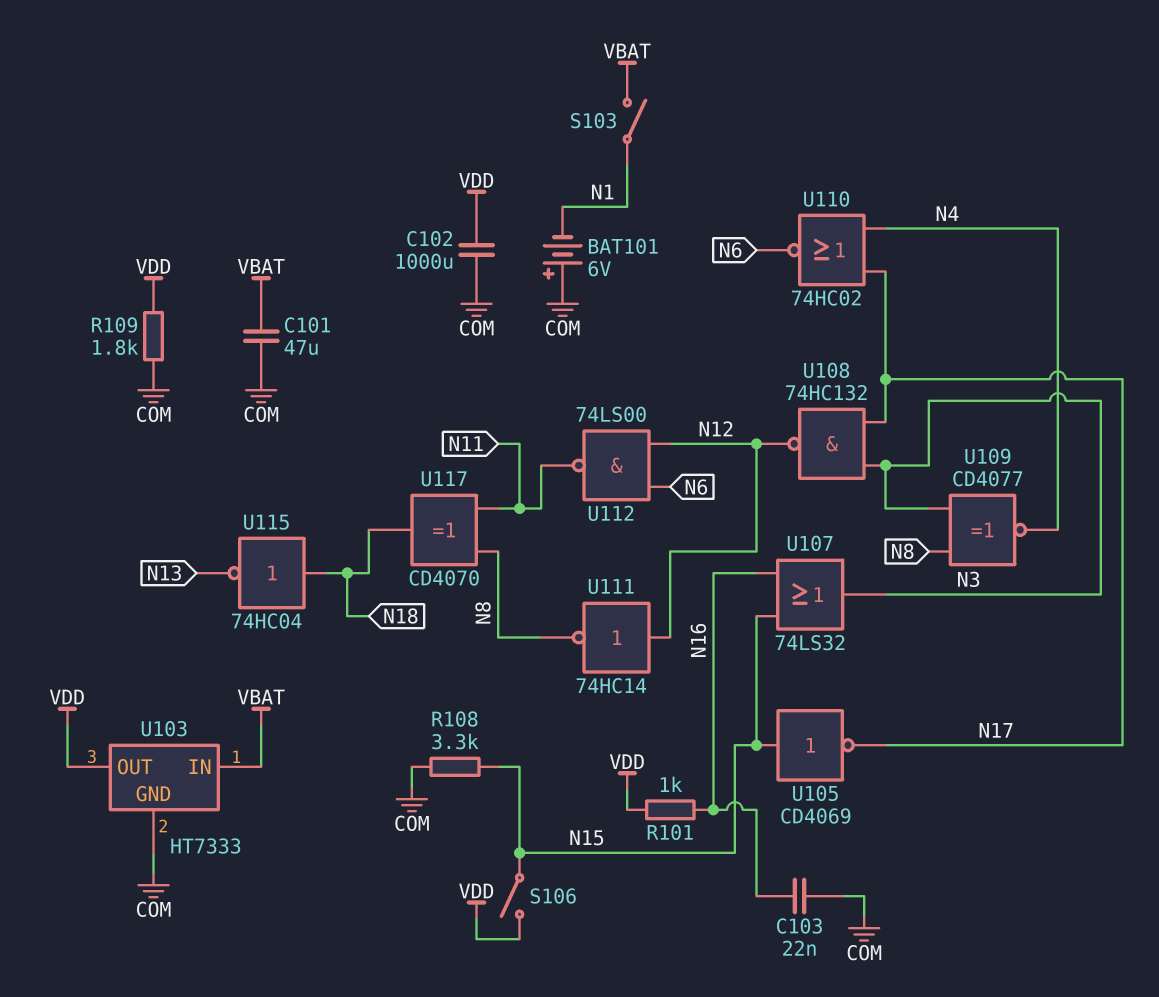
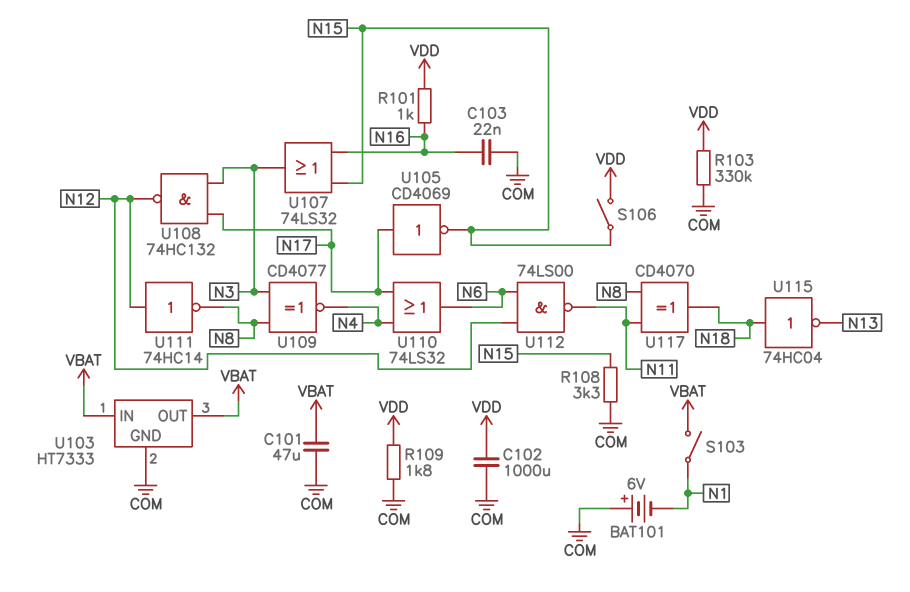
R103: none -> 330k (COM, VDD)
U103 pin OUT: VDD -> VBAT
U105: NOT CD4069 (in N15, out N17) -> NOT CD4069 (in N17, out N15)
U110: NOR 74HC02 (in N4, in N17, out N6) -> OR 74LS32 (in N4, in N17, out N6)

